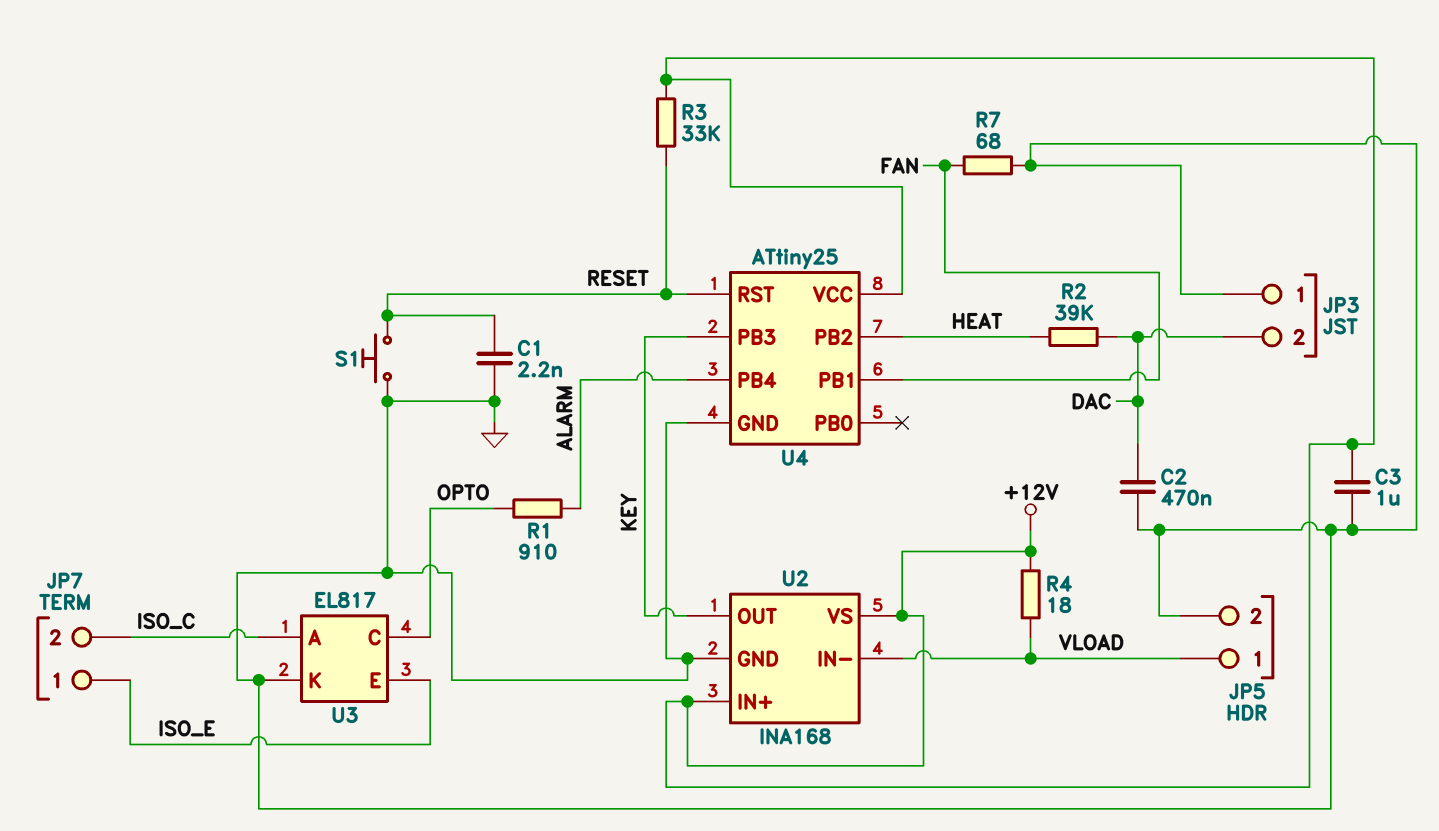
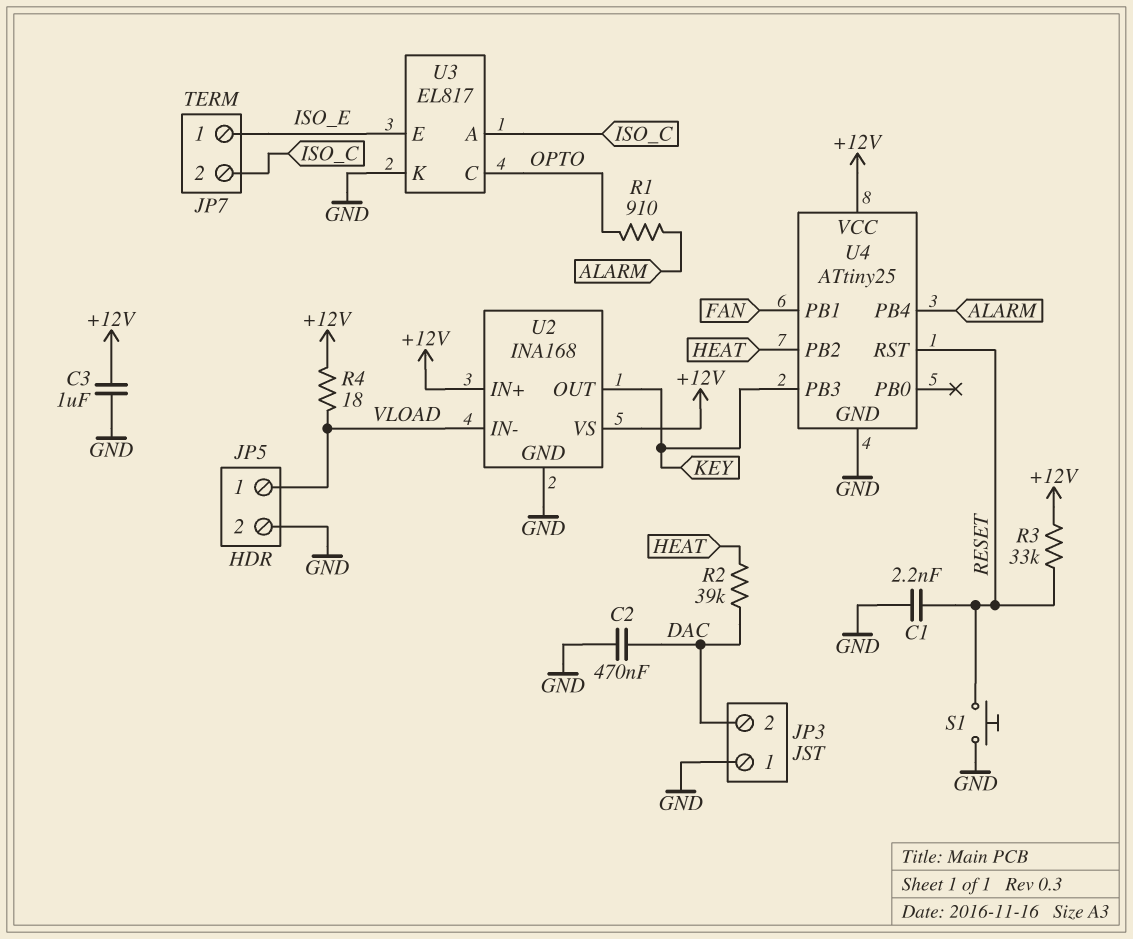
R7: 68 (FAN, GND) -> none

